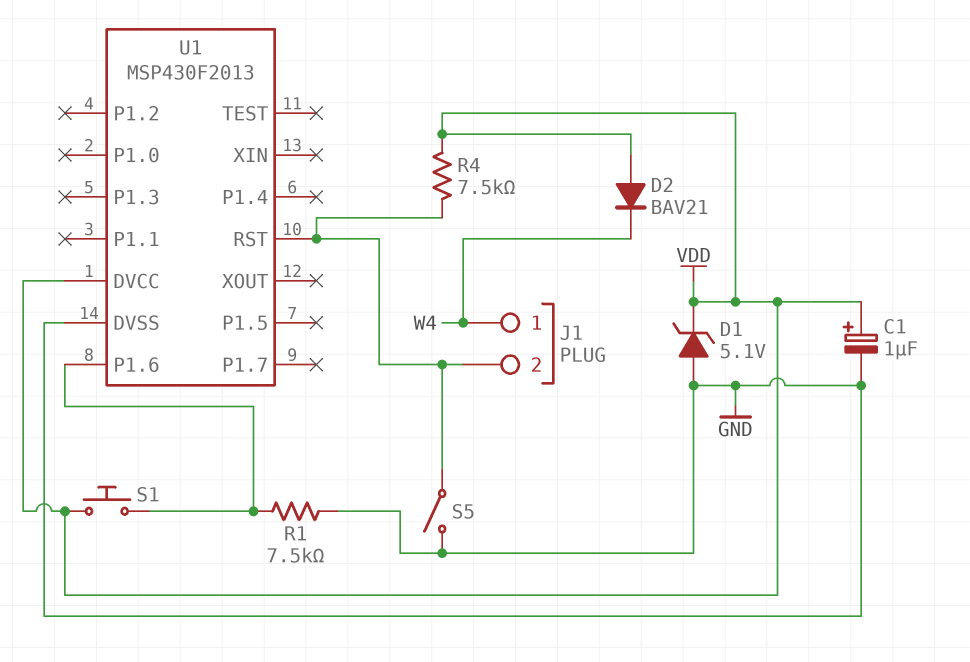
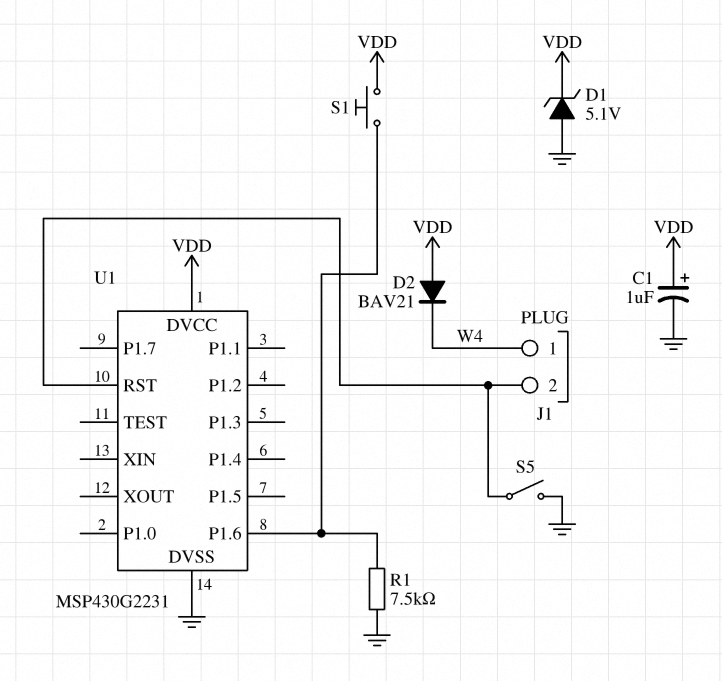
R4: 7.5k (J1/2, VDD) -> none
U1: MSP430F2013 -> MSP430G2231

